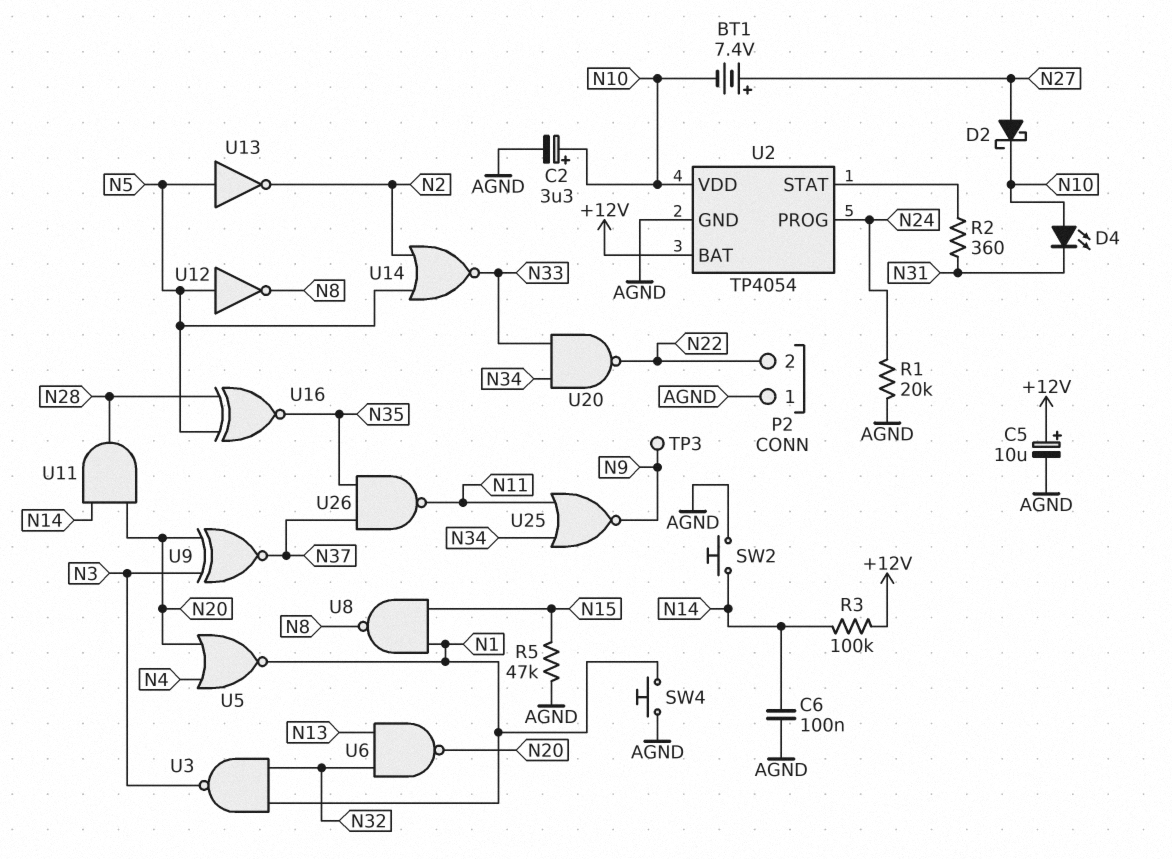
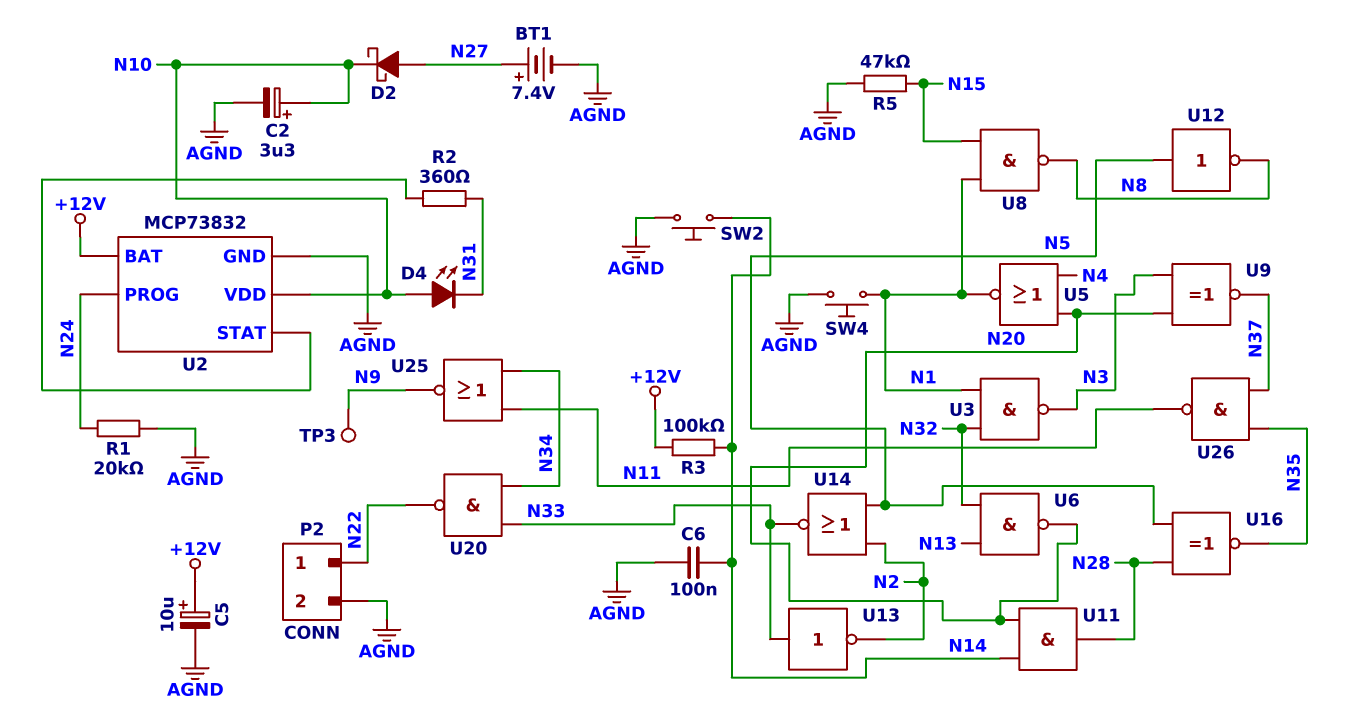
BT1: 7.4V (plus N27, minus N10) -> 7.4V (plus N27, minus AGND)
P2 pin 1: AGND -> N22
P2 pin 2: N22 -> AGND
U2: TP4054 -> MCP73832
U13: NOT (in N5, out N2) -> NOT (in N33, out N2)

